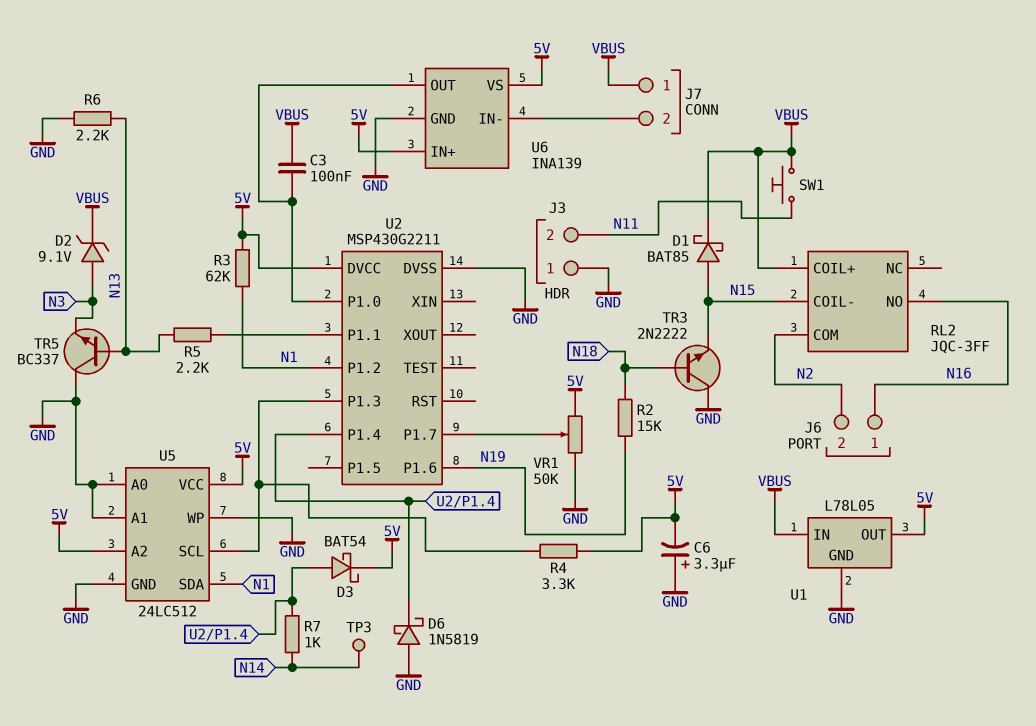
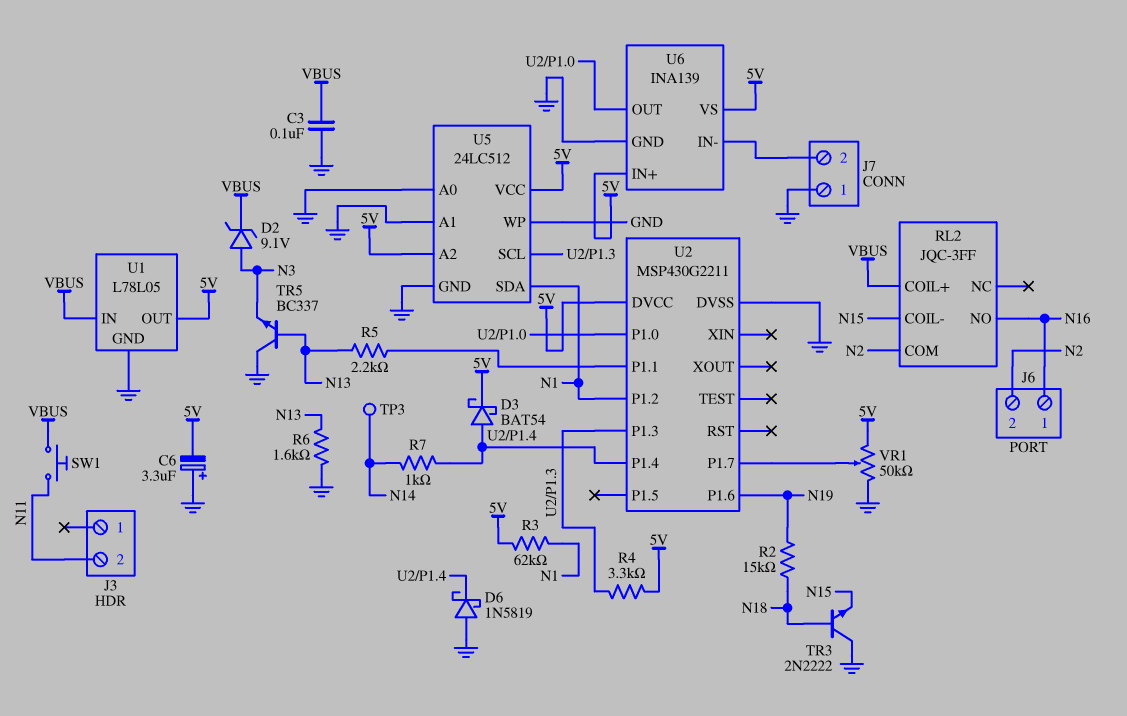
C3: 100nF (U2/P1.0, VBUS) -> 100nF (GND, VBUS)
D1: schottky BAT85 (A N15, K VBUS) -> none
J3 pin 1: GND -> none
J7 pin 1: VBUS -> GND
R6: 2.2k (GND, N13) -> 1.6k (GND, N13)

